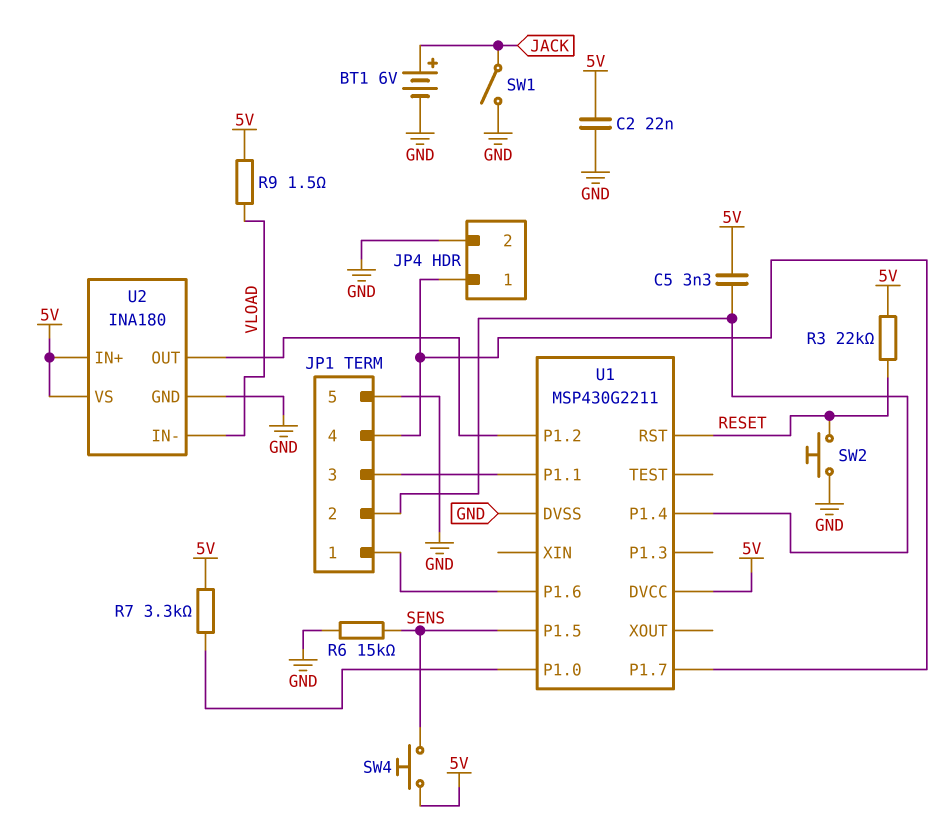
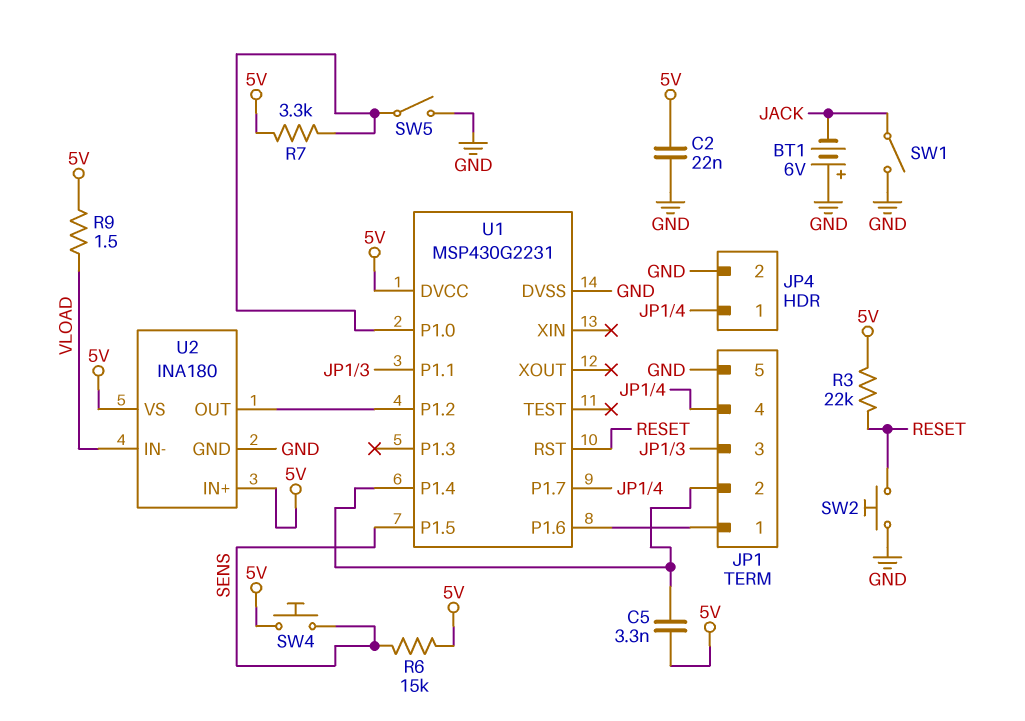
BT1: 6V (plus JACK, minus GND) -> 6V (plus GND, minus JACK)
R6: 15k (GND, SENS) -> 15k (5V, SENS)
SW5: none -> switch (GND, U1/P1.0)
U1: MSP430G2211 -> MSP430G2231

